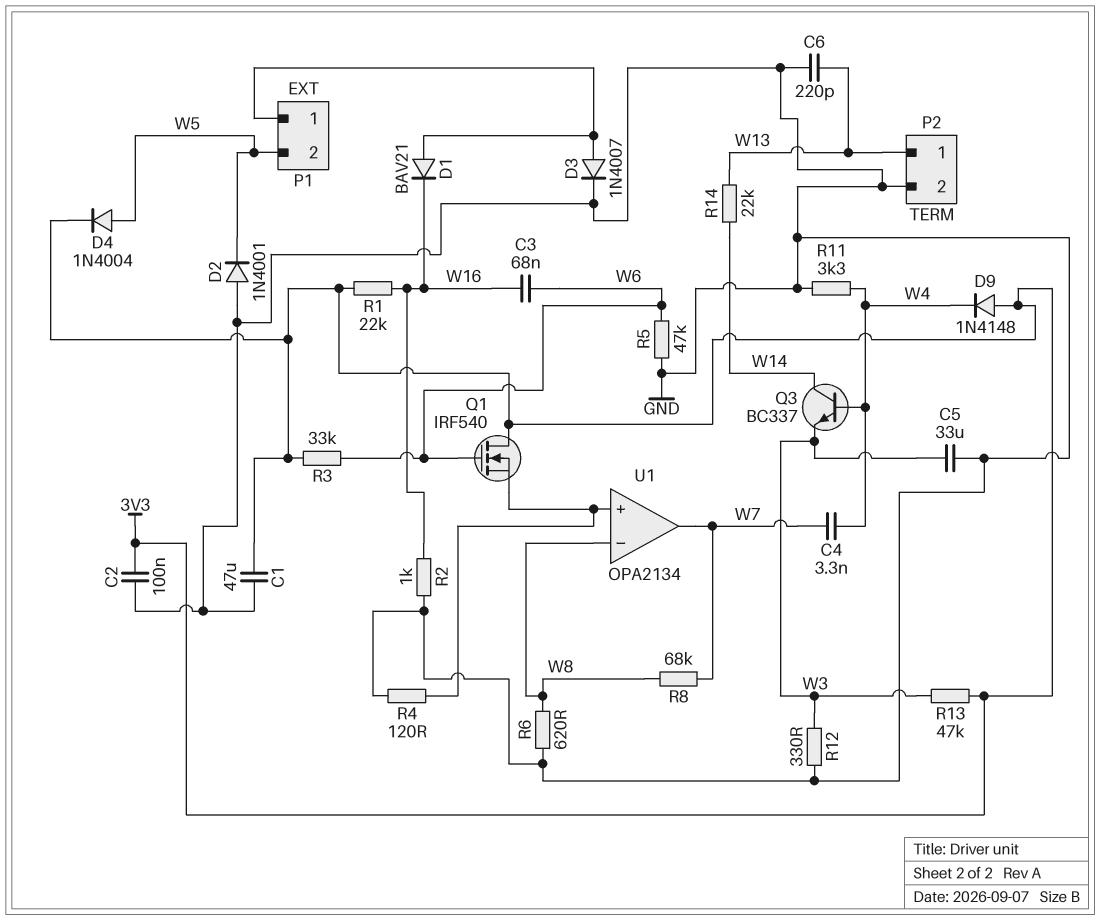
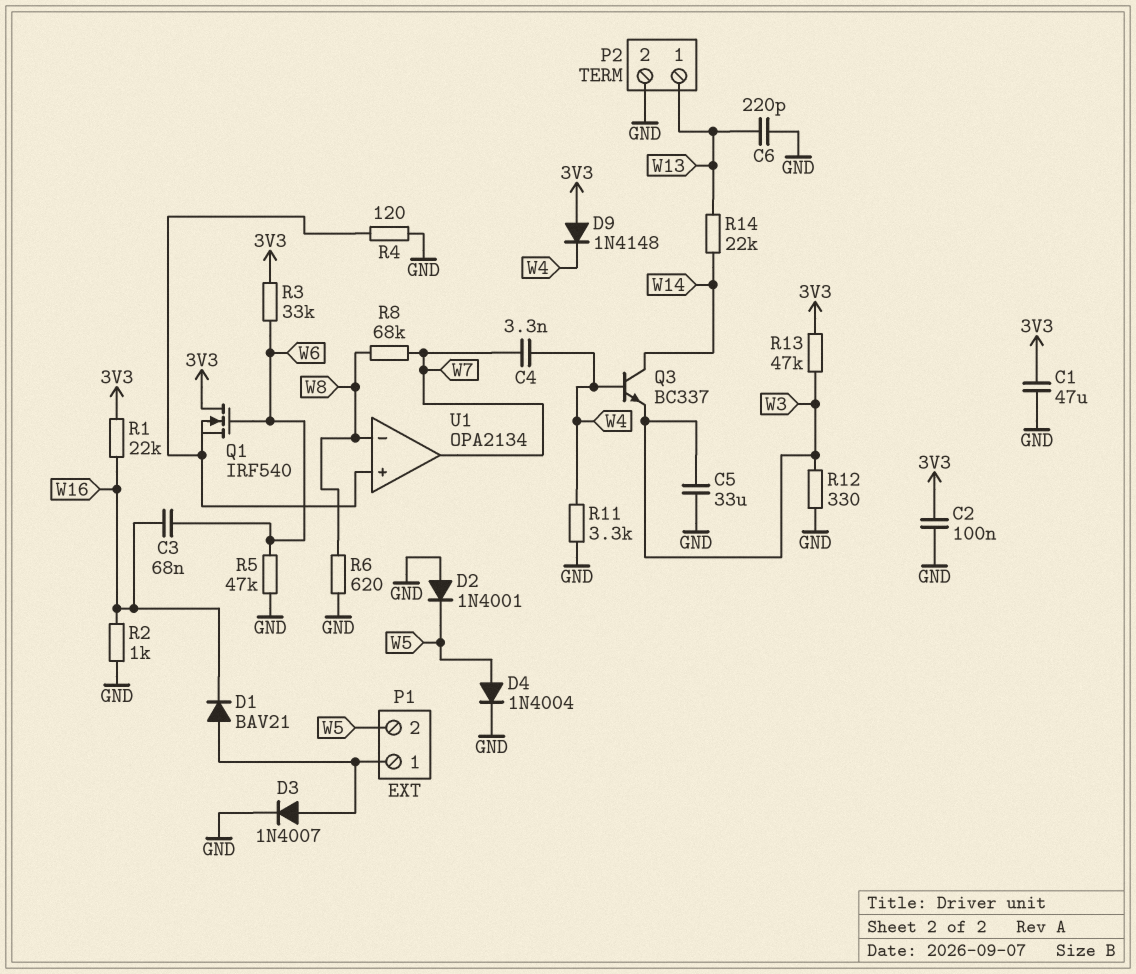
D4: diode 1N4004 (A W5, K 3V3) -> diode 1N4004 (A W5, K GND)

